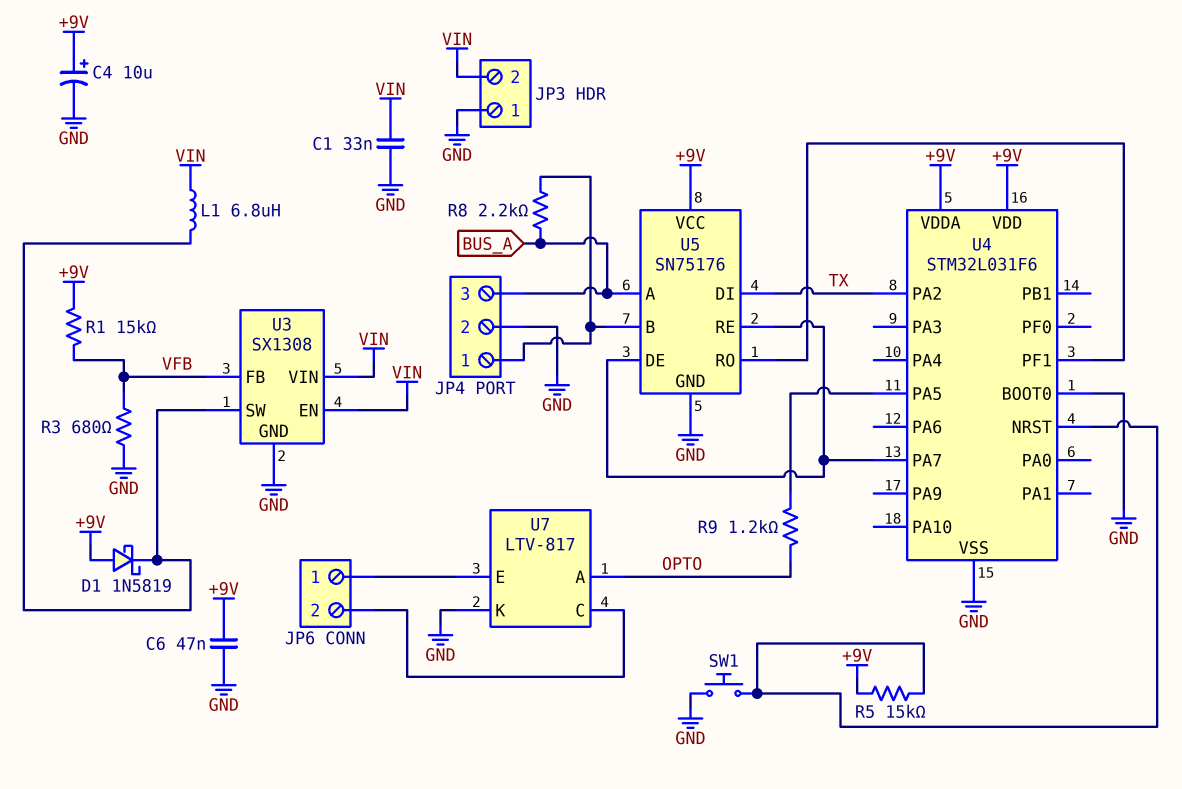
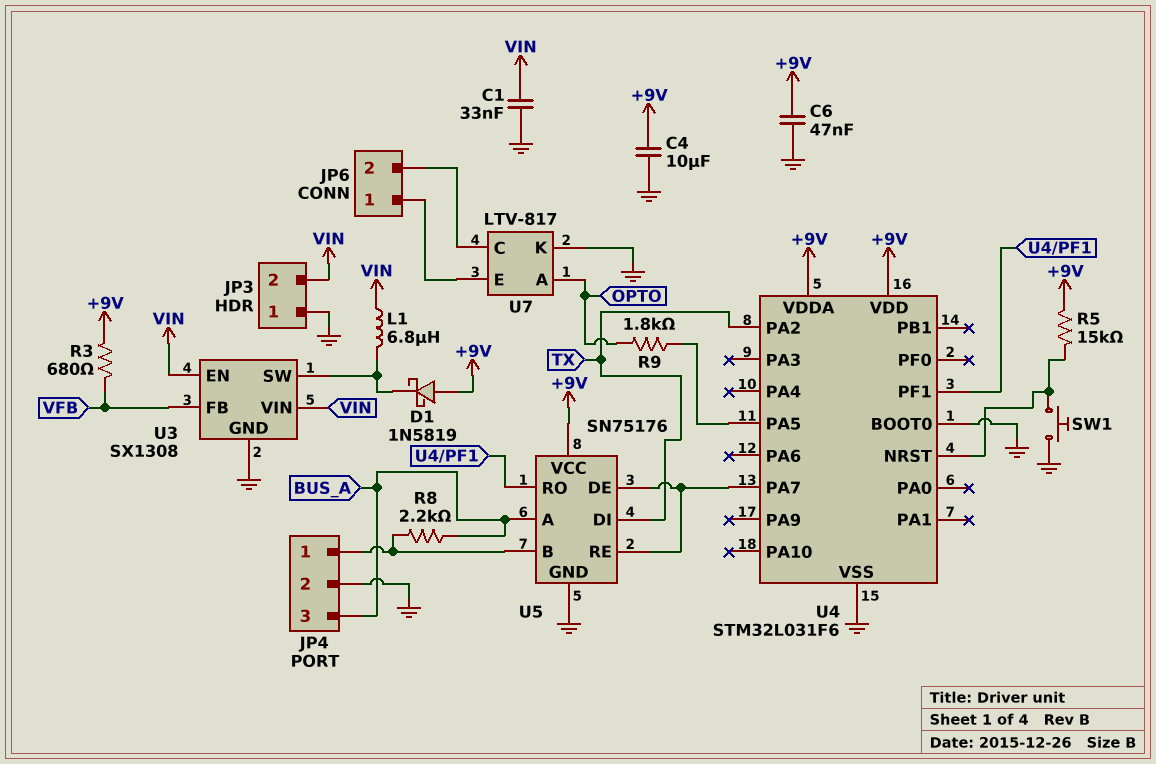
C4: 10uF (plus +9V, minus GND) -> 10uF (+9V, GND)
R1: 15k (+9V, VFB) -> none
R3: 680 (GND, VFB) -> 680 (+9V, VFB)
R9: 1.2k (OPTO, U4/PA5) -> 1.8k (OPTO, U4/PA5)

